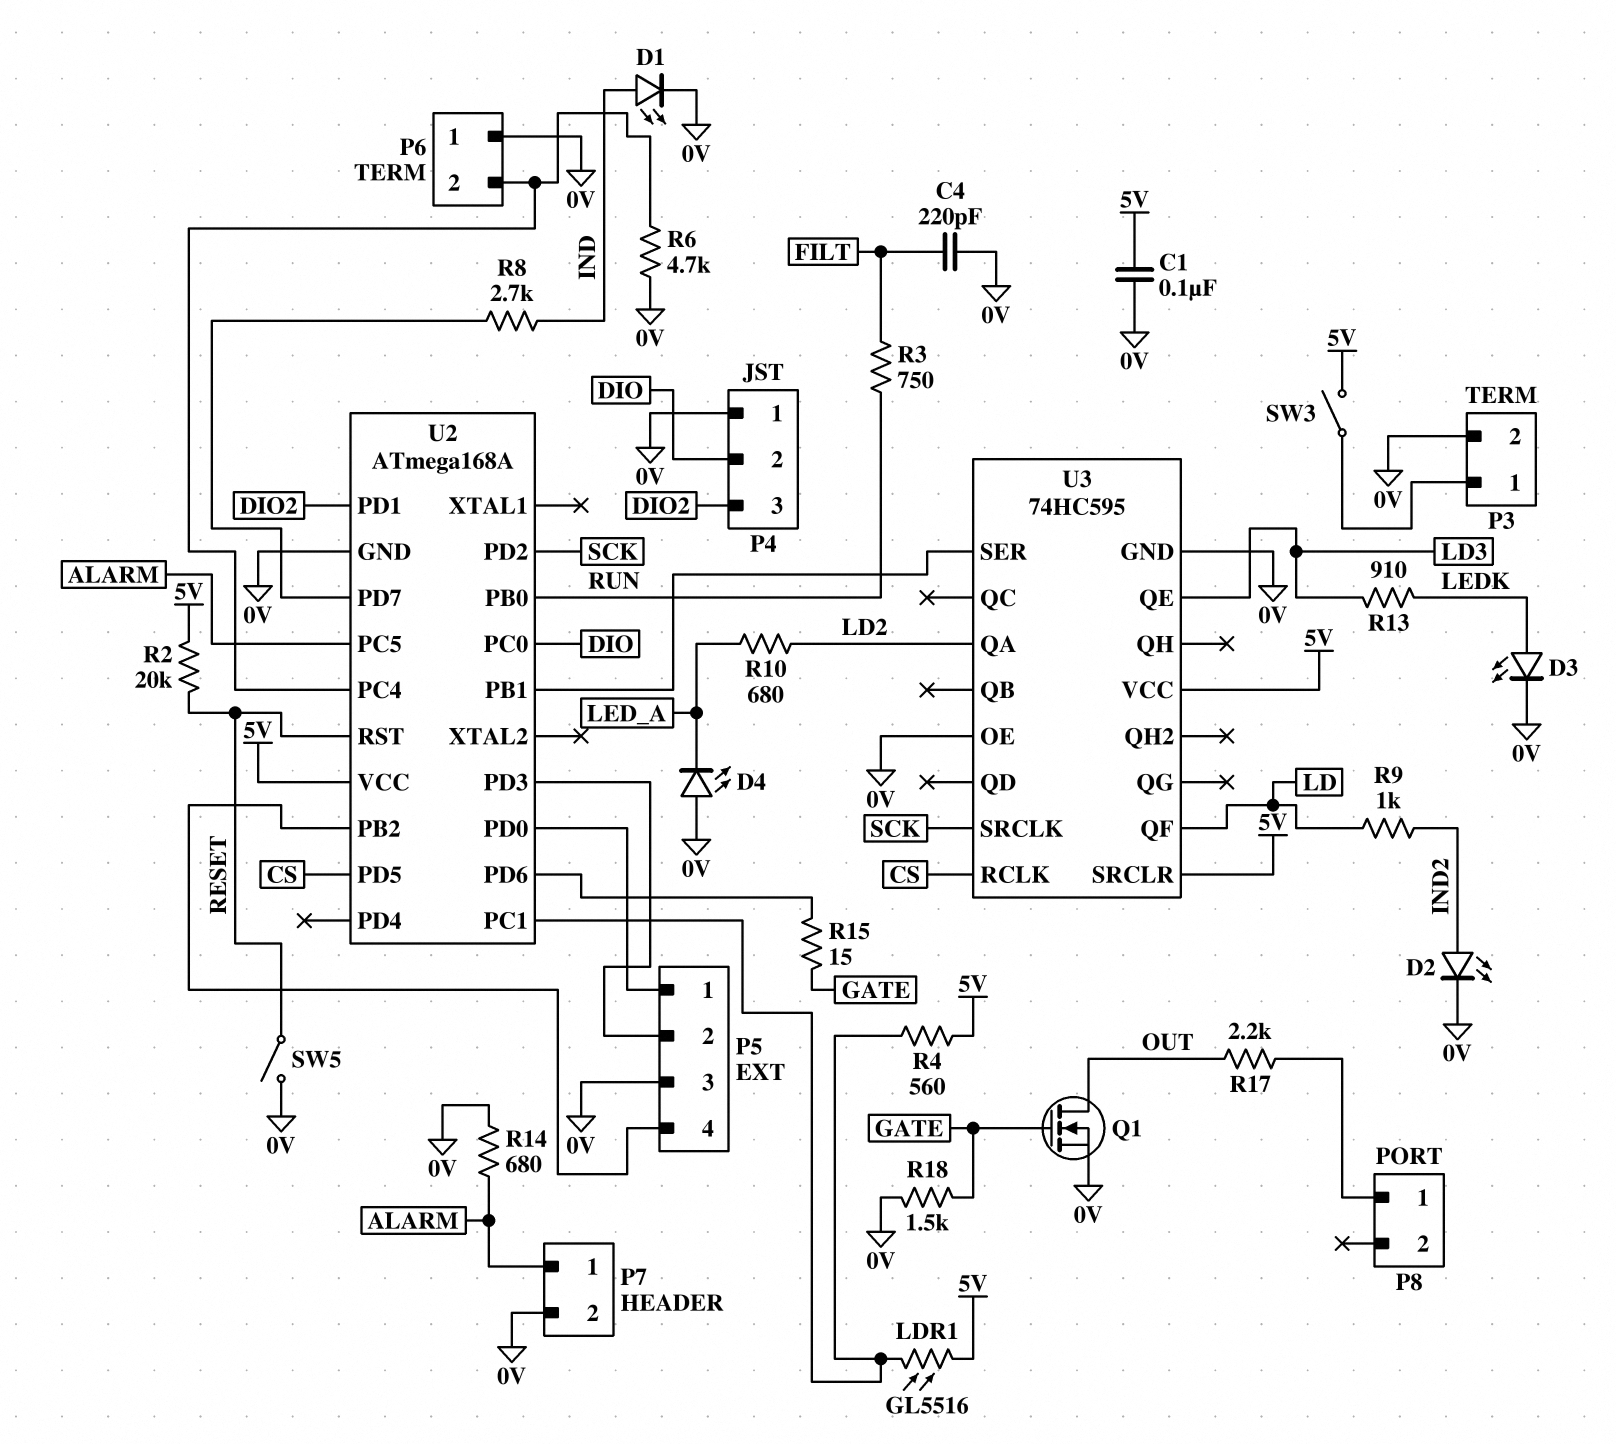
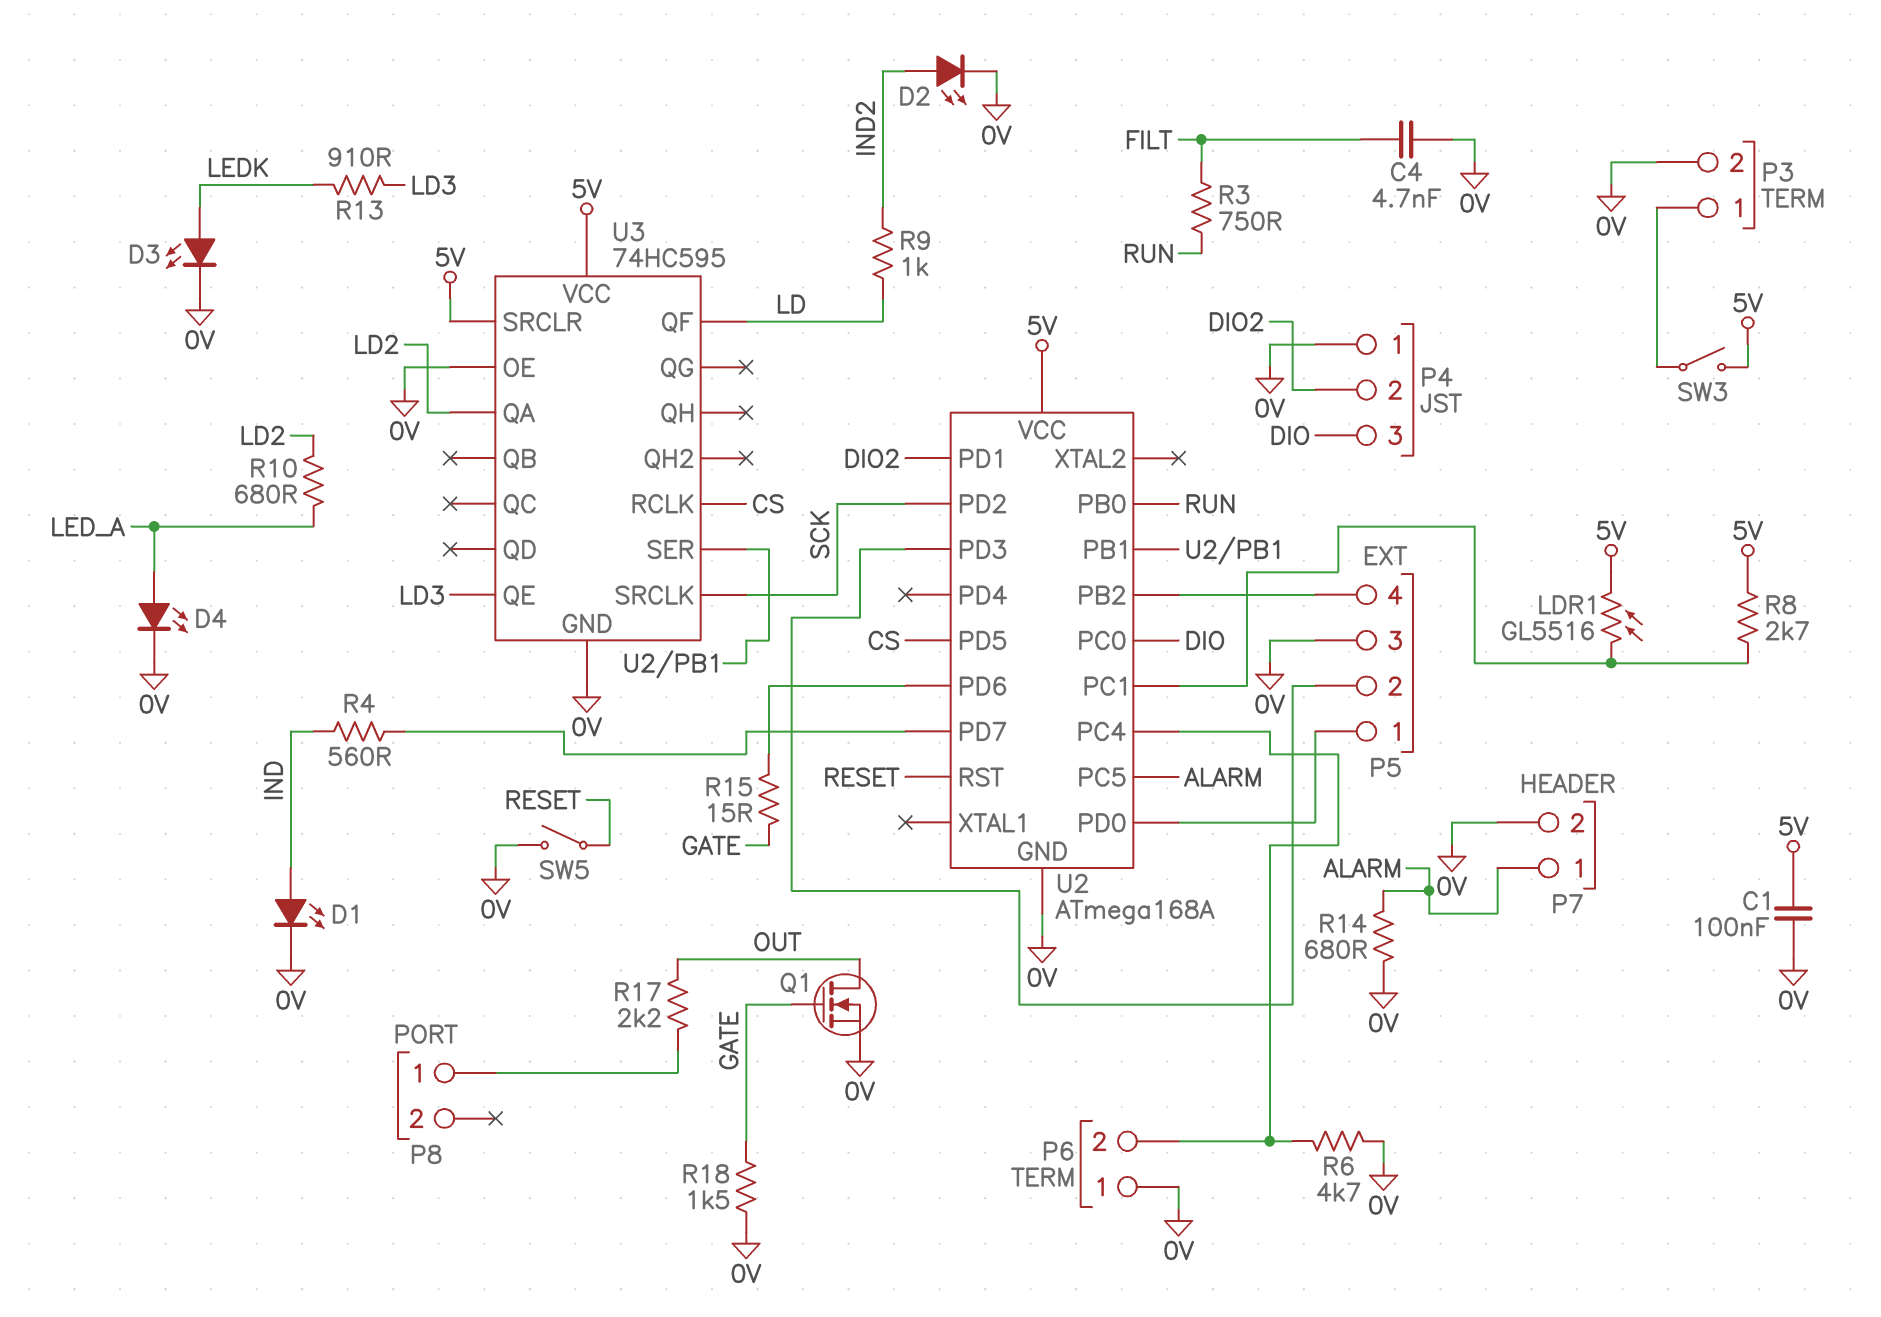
C4: 220pF (0V, FILT) -> 4.7nF (0V, FILT)
D4: LED (A 0V, K LED_A) -> LED (A LED_A, K 0V)
P4 pin 2: DIO -> DIO2
P4 pin 3: DIO2 -> DIO
R2: 20k (5V, RESET) -> none
R4: 560 (5V, U2/PC1) -> 560 (IND, U2/PD7)
R8: 2.7k (IND, U2/PD7) -> 2.7k (5V, U2/PC1)

